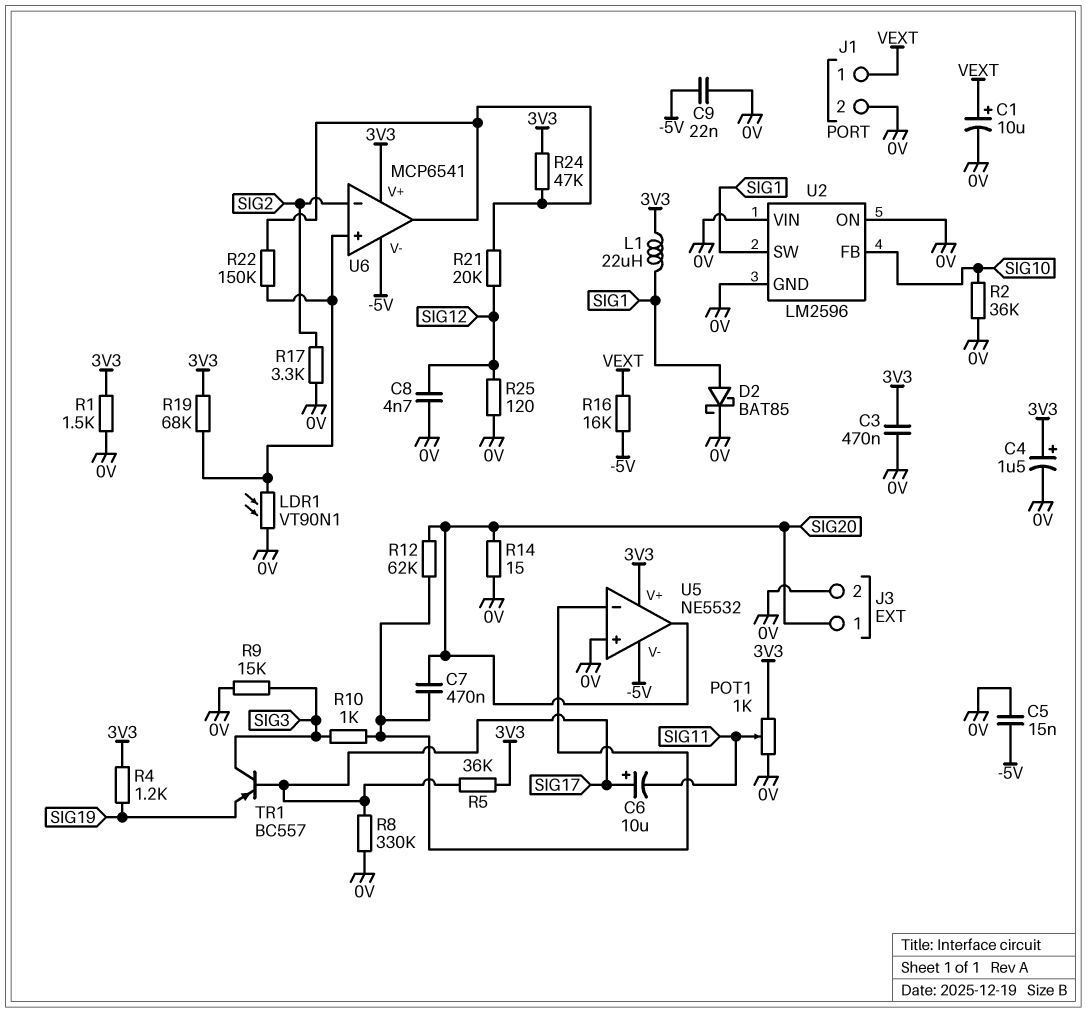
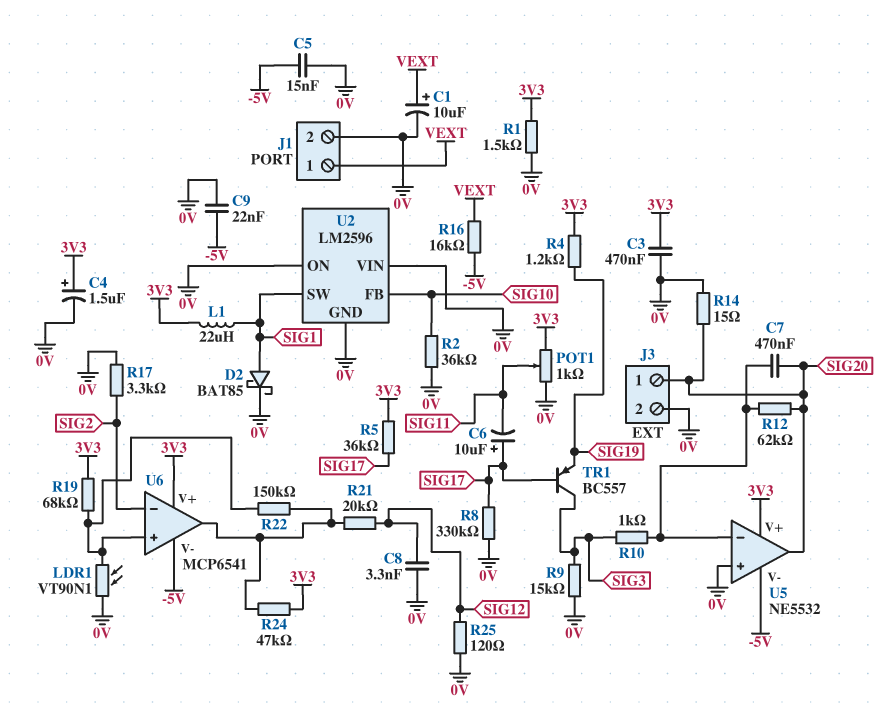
C8: 4.7nF (0V, SIG12) -> 3.3nF (0V, SIG12)

